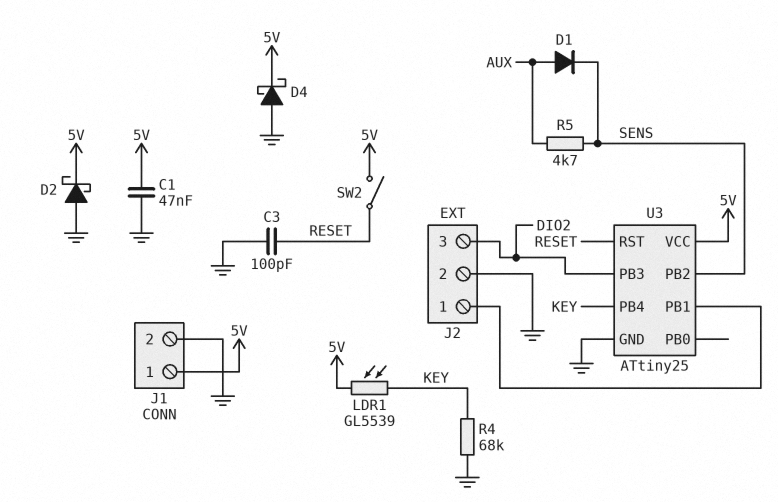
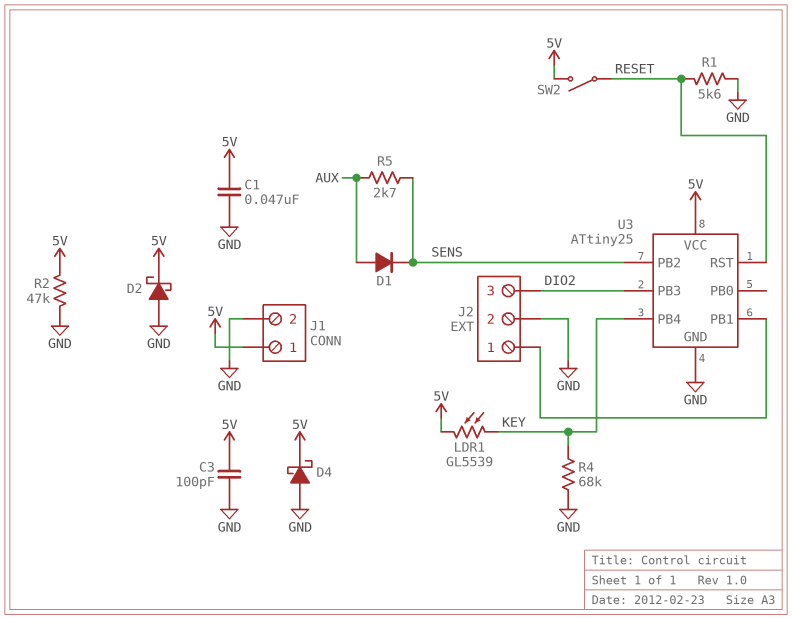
C3: 100pF (GND, RESET) -> 100pF (5V, GND)
R1: none -> 5.6k (GND, RESET)
R2: none -> 47k (5V, GND)
R5: 4.7k (AUX, SENS) -> 2.7k (AUX, SENS)

